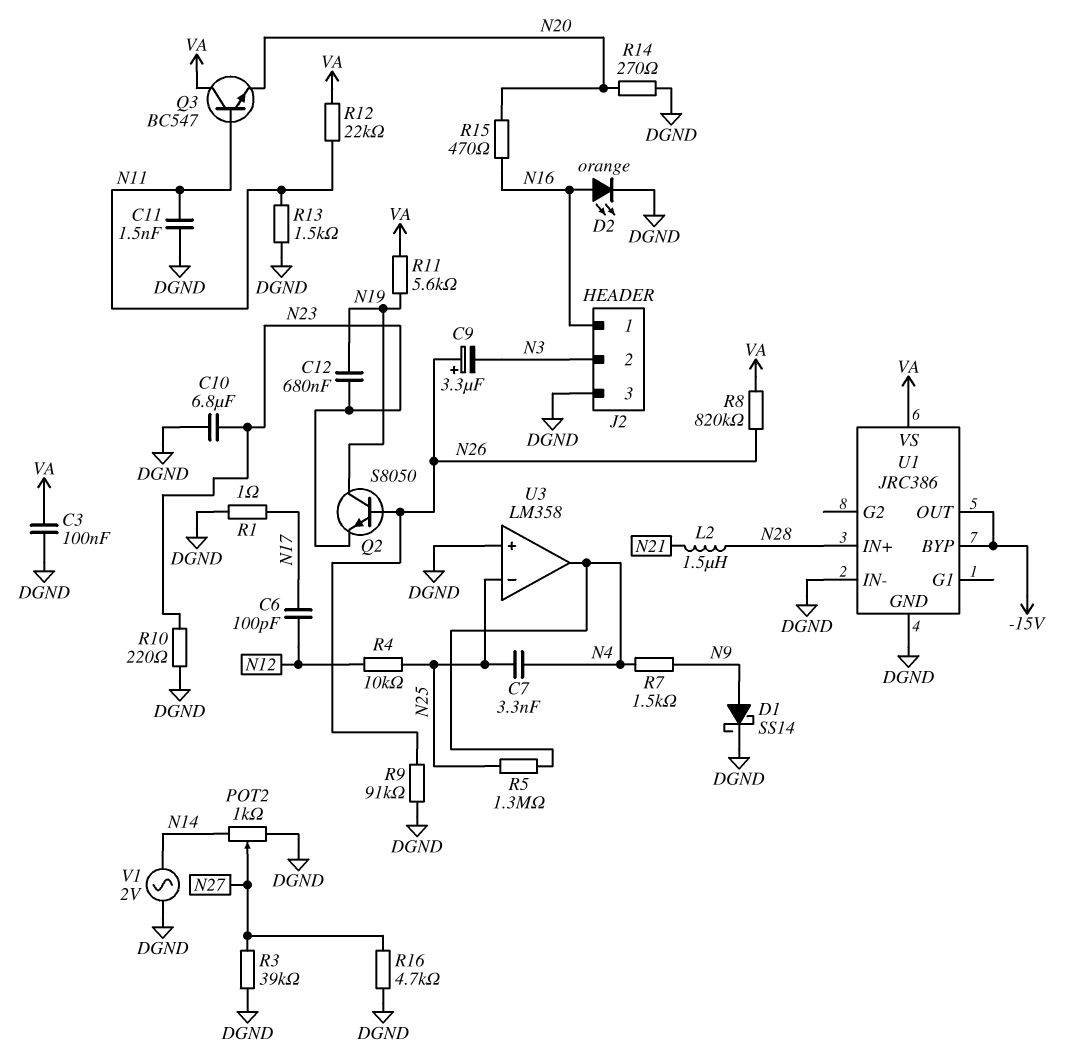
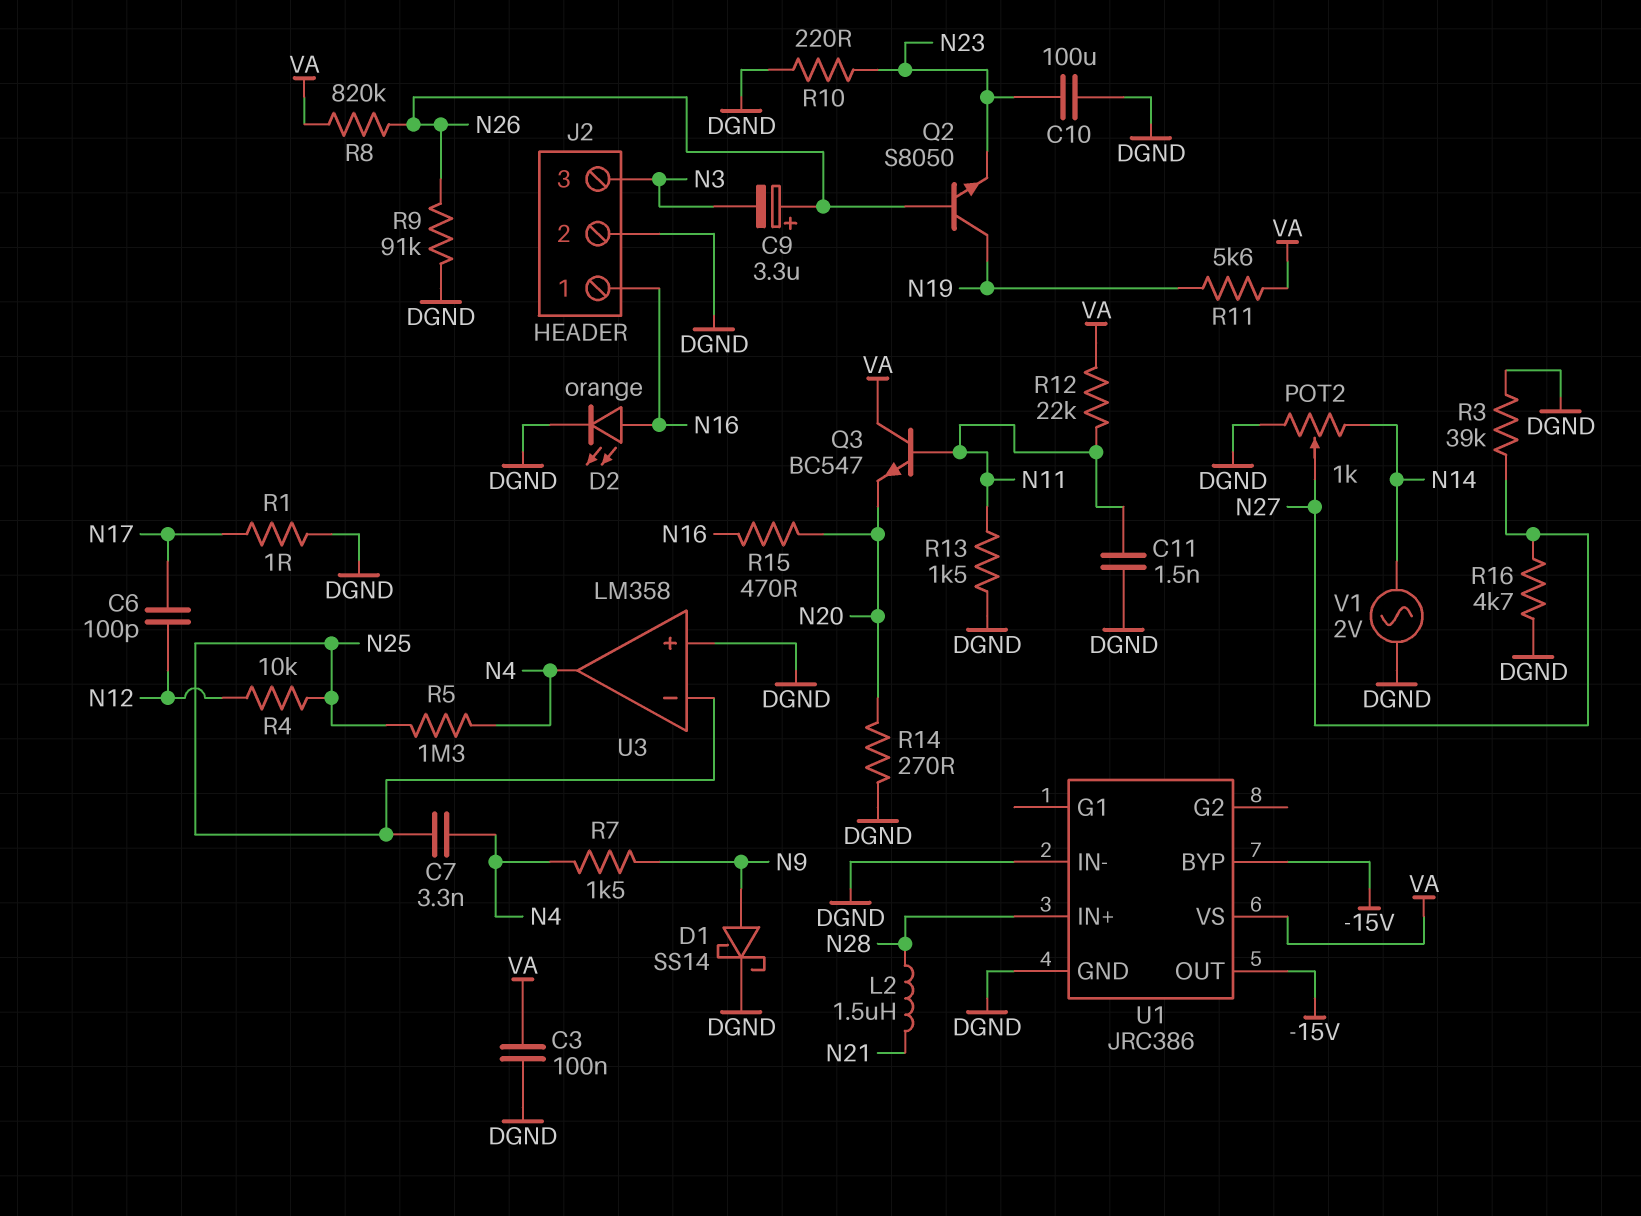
C10: 6.8uF (DGND, N23) -> 100uF (DGND, N23)
C12: 680nF (N19, N23) -> none
J2 pin 2: N3 -> DGND
J2 pin 3: DGND -> N3

